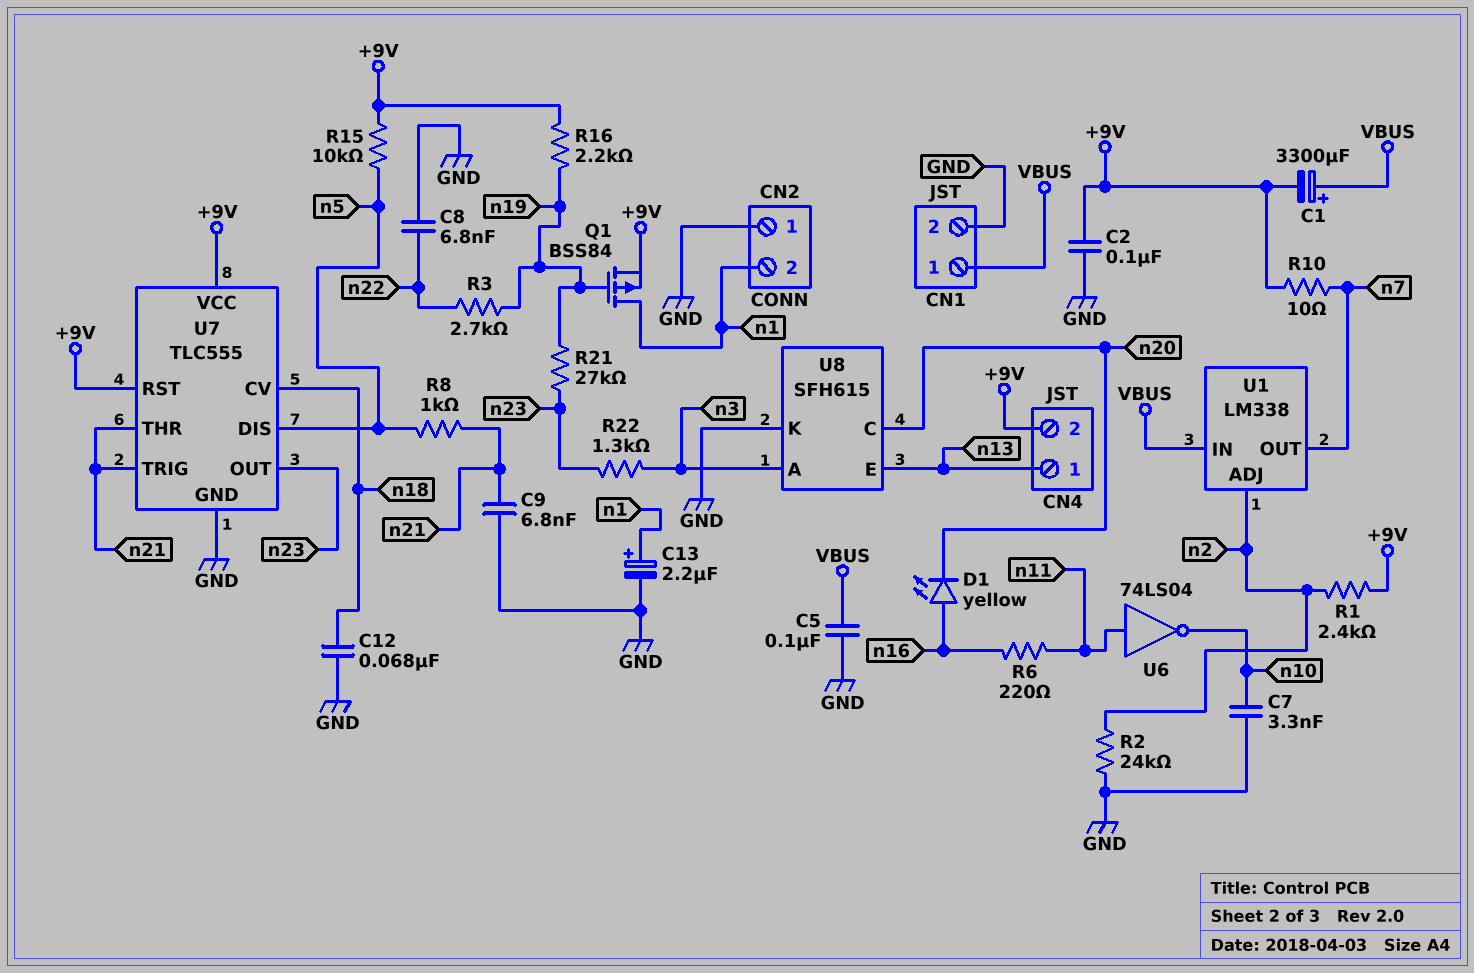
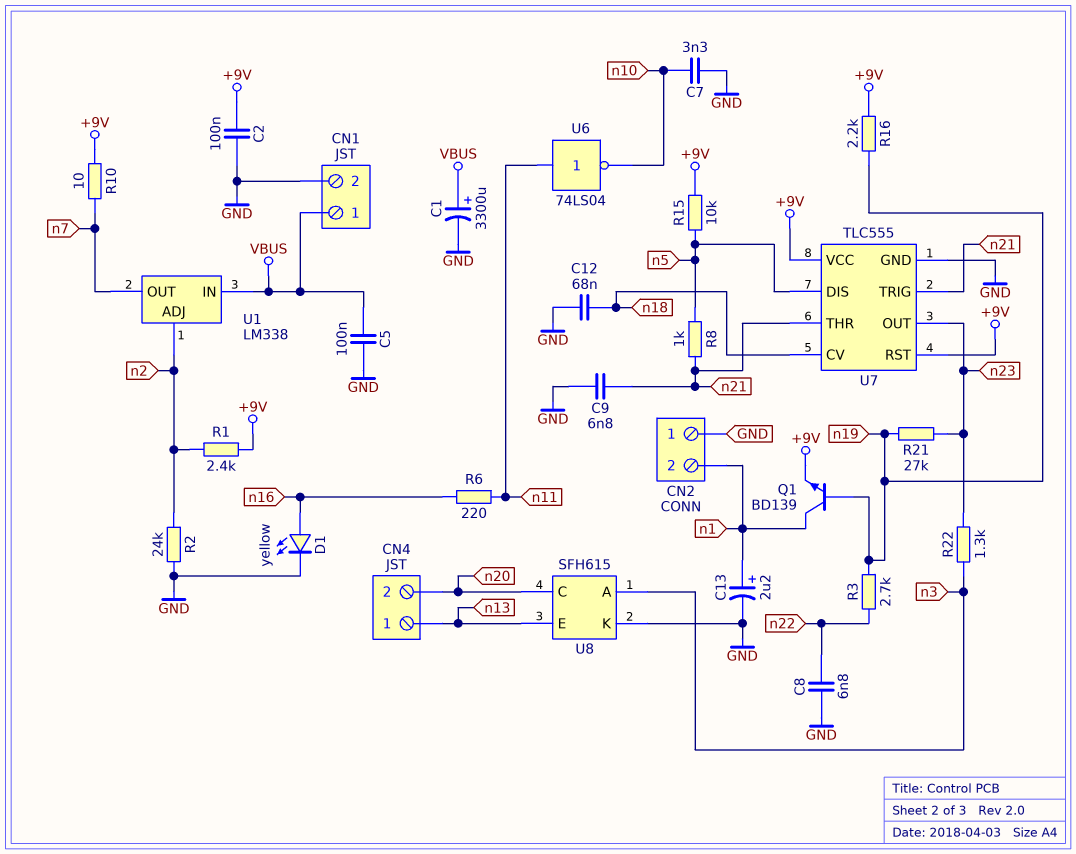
C1: 3300uF (plus VBUS, minus +9V) -> 3300uF (plus VBUS, minus GND)
CN4 pin 2: +9V -> n20
D1: LED yellow (A n16, K n20) -> LED yellow (A n16, K GND)
Q1: PMOS BSS84 (G n19, D n1, S +9V) -> NPN BD139 (B n19, C n1, E +9V)

